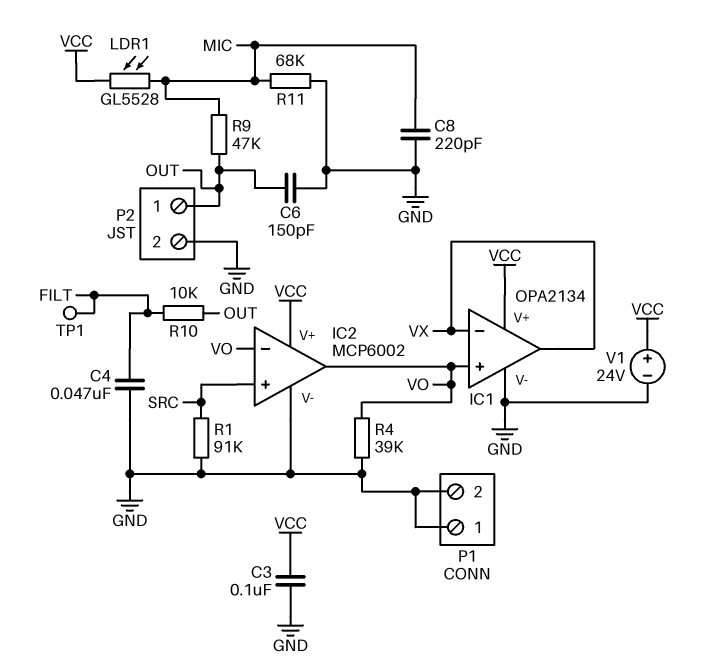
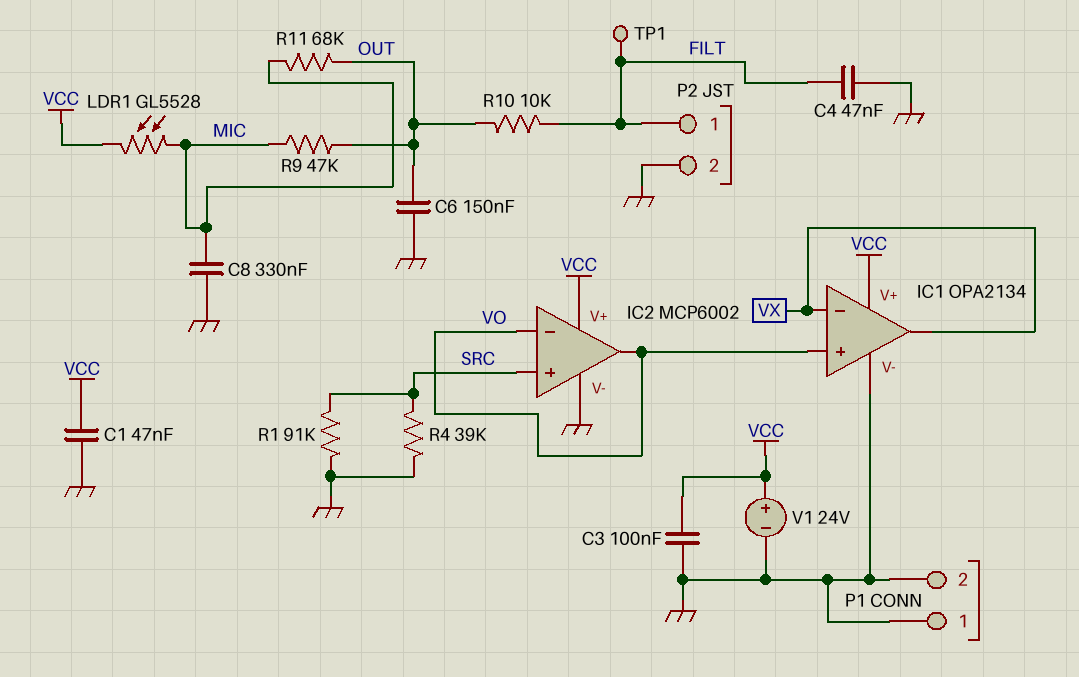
C1: none -> 47nF (GND, VCC)
C6: 150pF (GND, OUT) -> 150nF (GND, OUT)
C8: 220pF (GND, MIC) -> 330nF (GND, MIC)
P2 pin 1: OUT -> FILT
R4: 39k (GND, VO) -> 39k (GND, SRC)
R11: 68k (GND, MIC) -> 68k (MIC, OUT)

